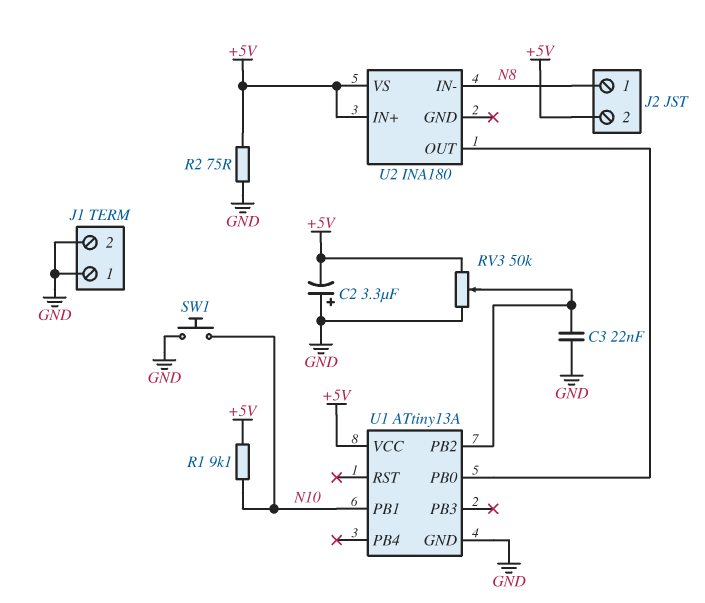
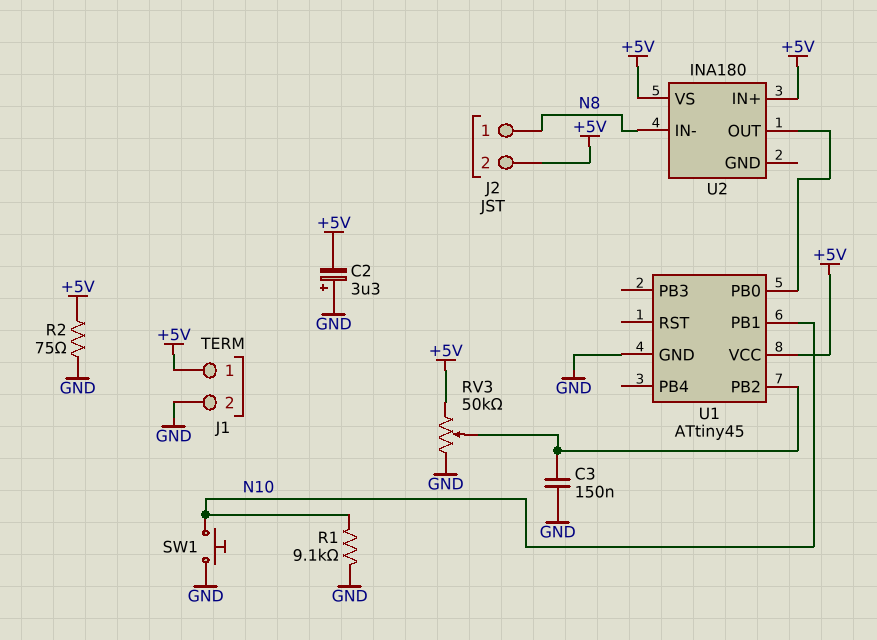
C3: 22nF (GND, U1/PB2) -> 150nF (GND, U1/PB2)
J1 pin 1: GND -> +5V
R1: 9.1k (+5V, N10) -> 9.1k (GND, N10)
U1: ATtiny13A -> ATtiny45

